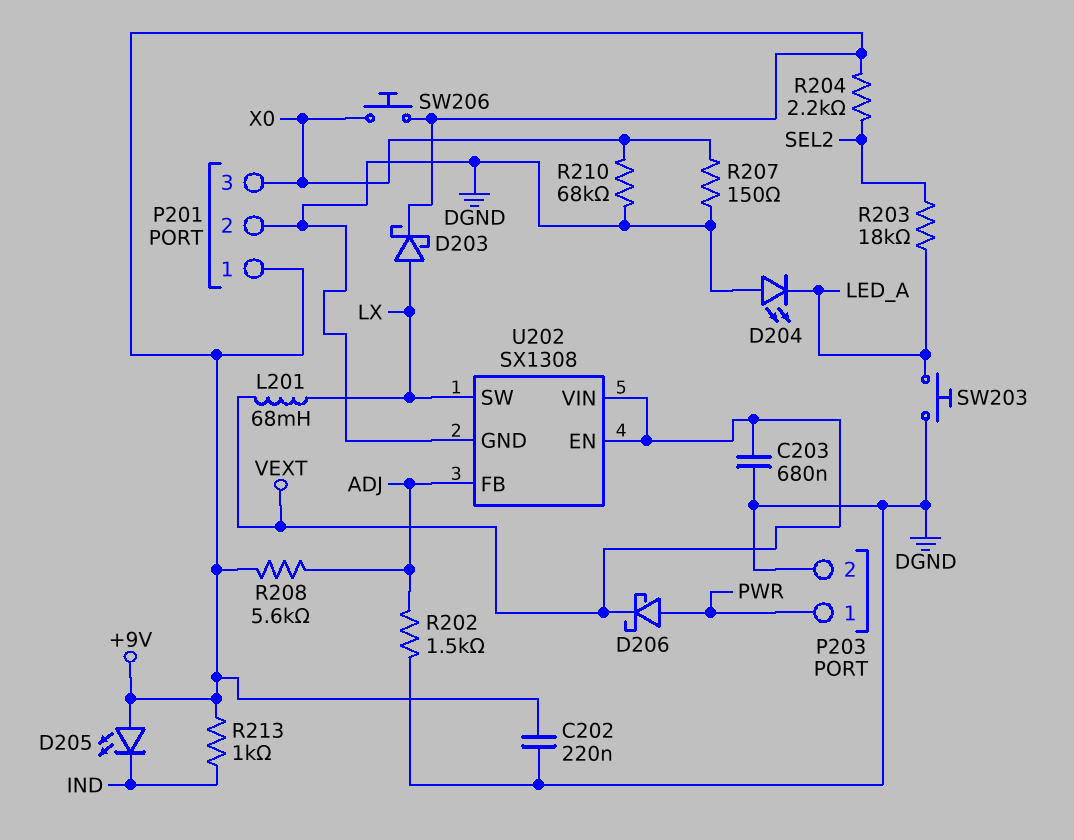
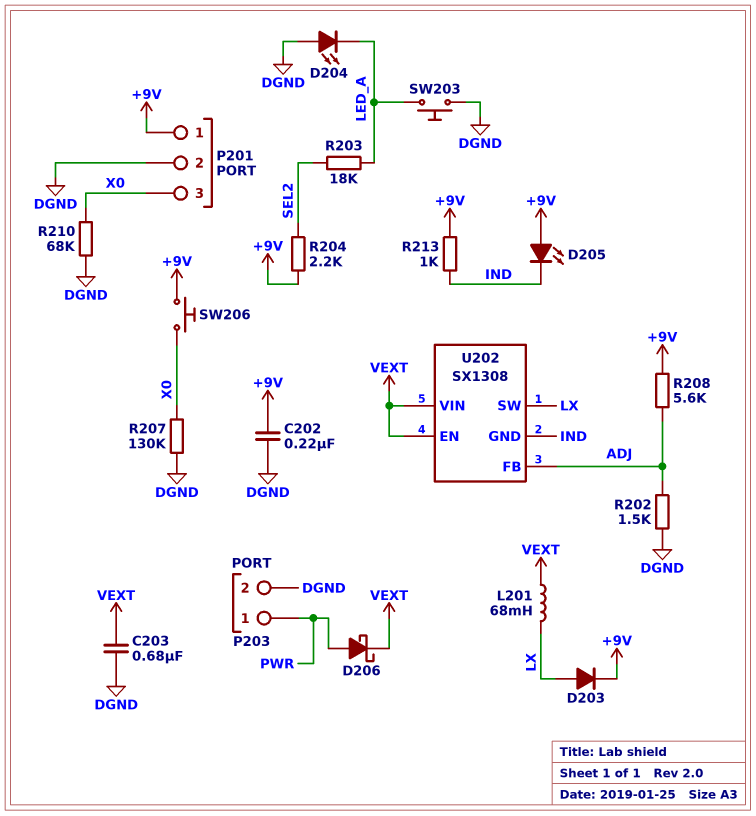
D203: schottky (A LX, K +9V) -> diode (A LX, K +9V)
R207: 150 (DGND, X0) -> 130k (DGND, X0)
U202 pin GND: DGND -> IND

